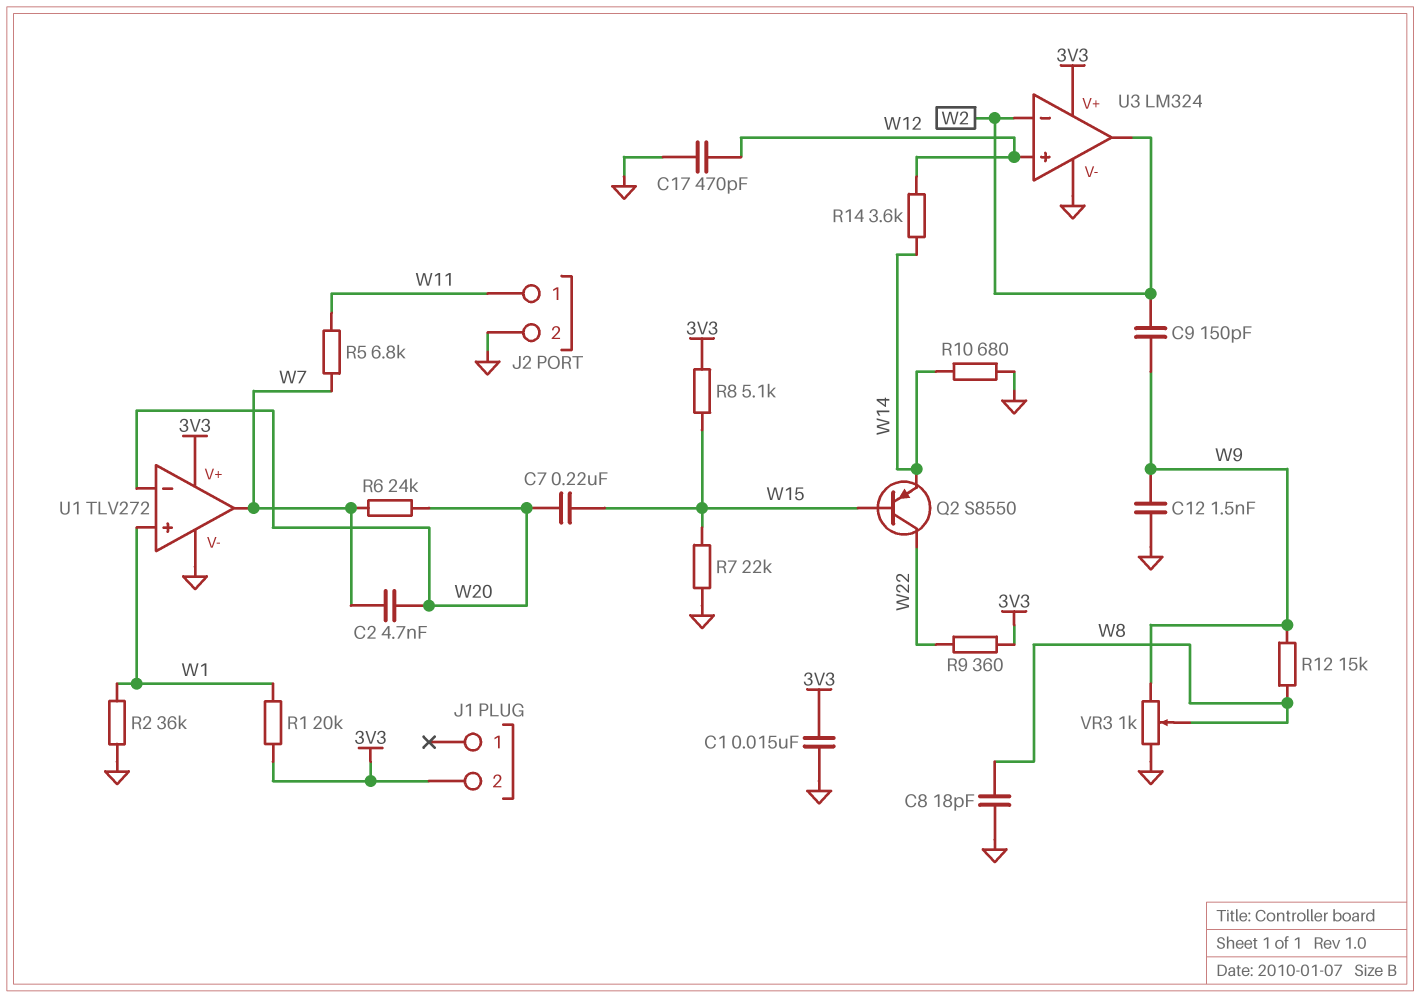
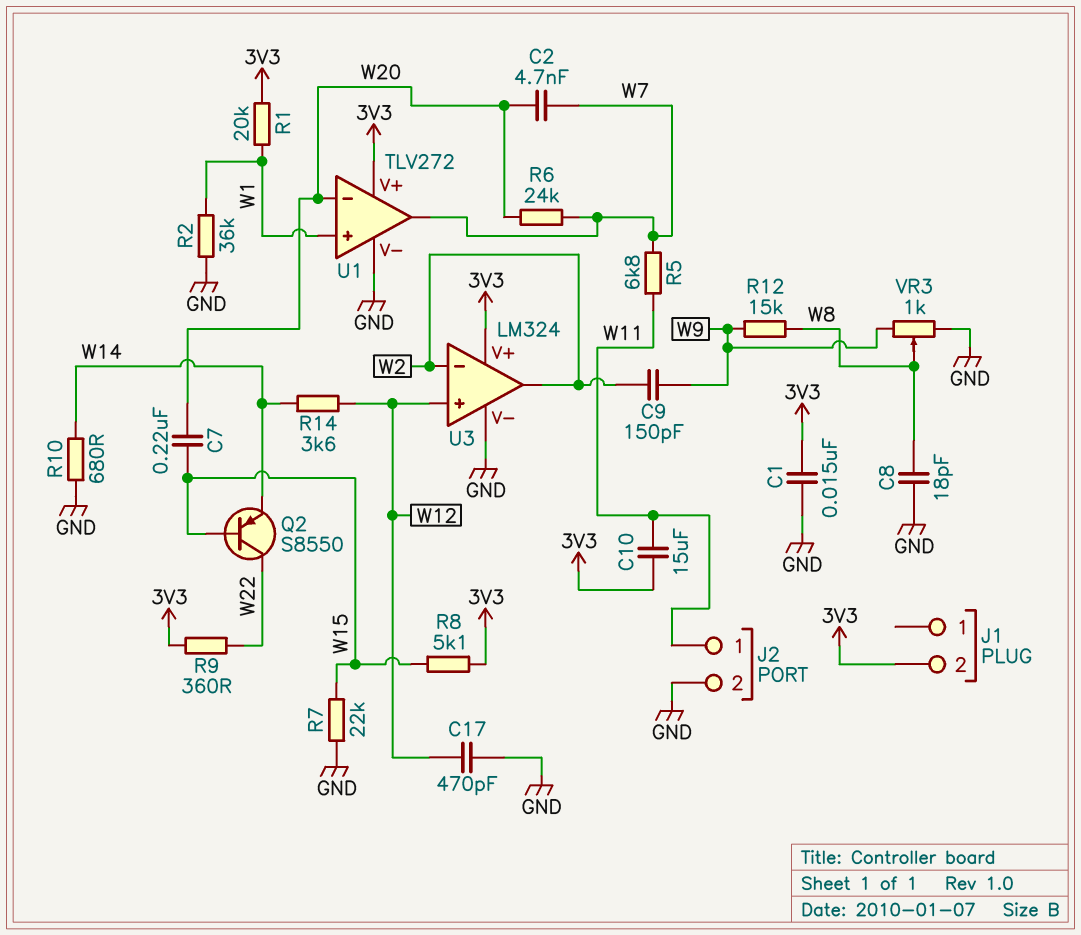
C10: none -> 15uF (3V3, W11)
C12: 1.5nF (GND, W9) -> none

